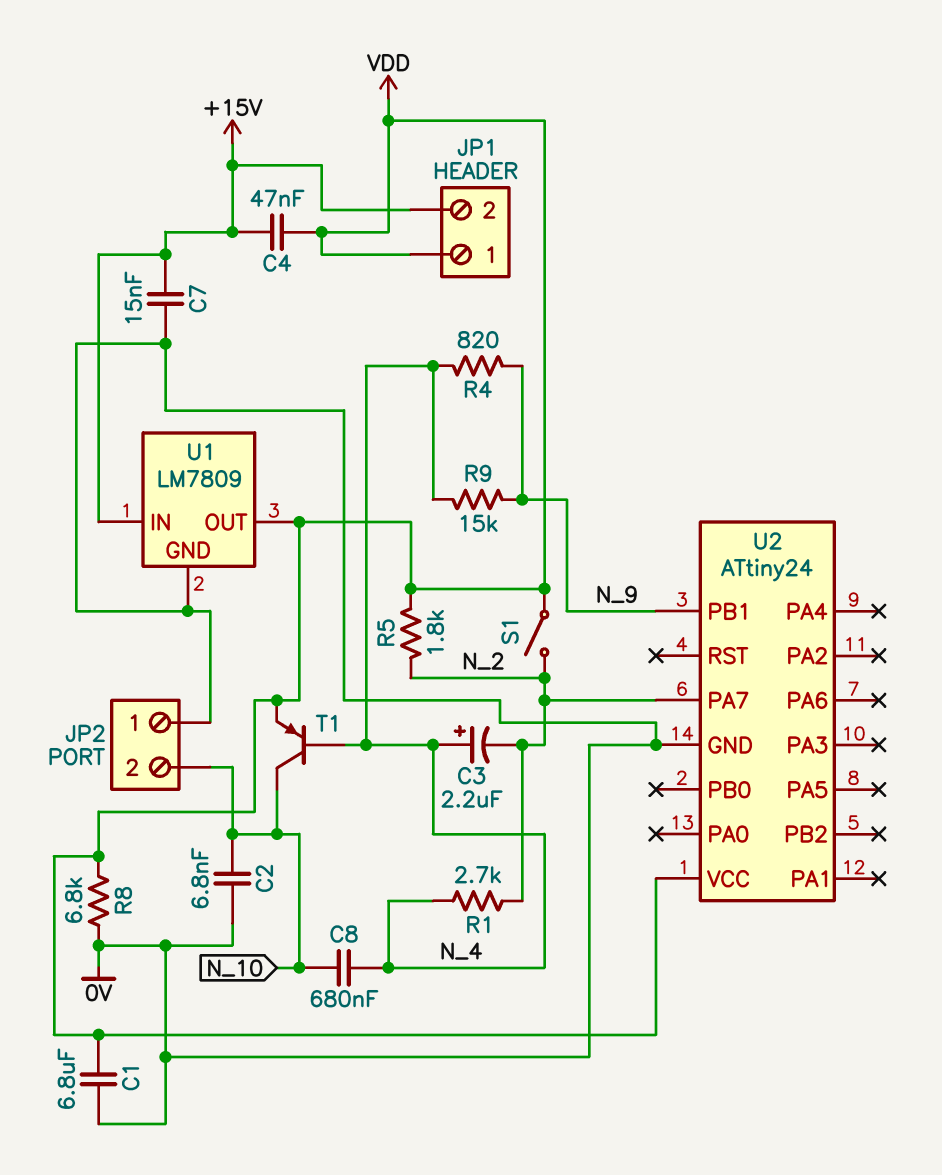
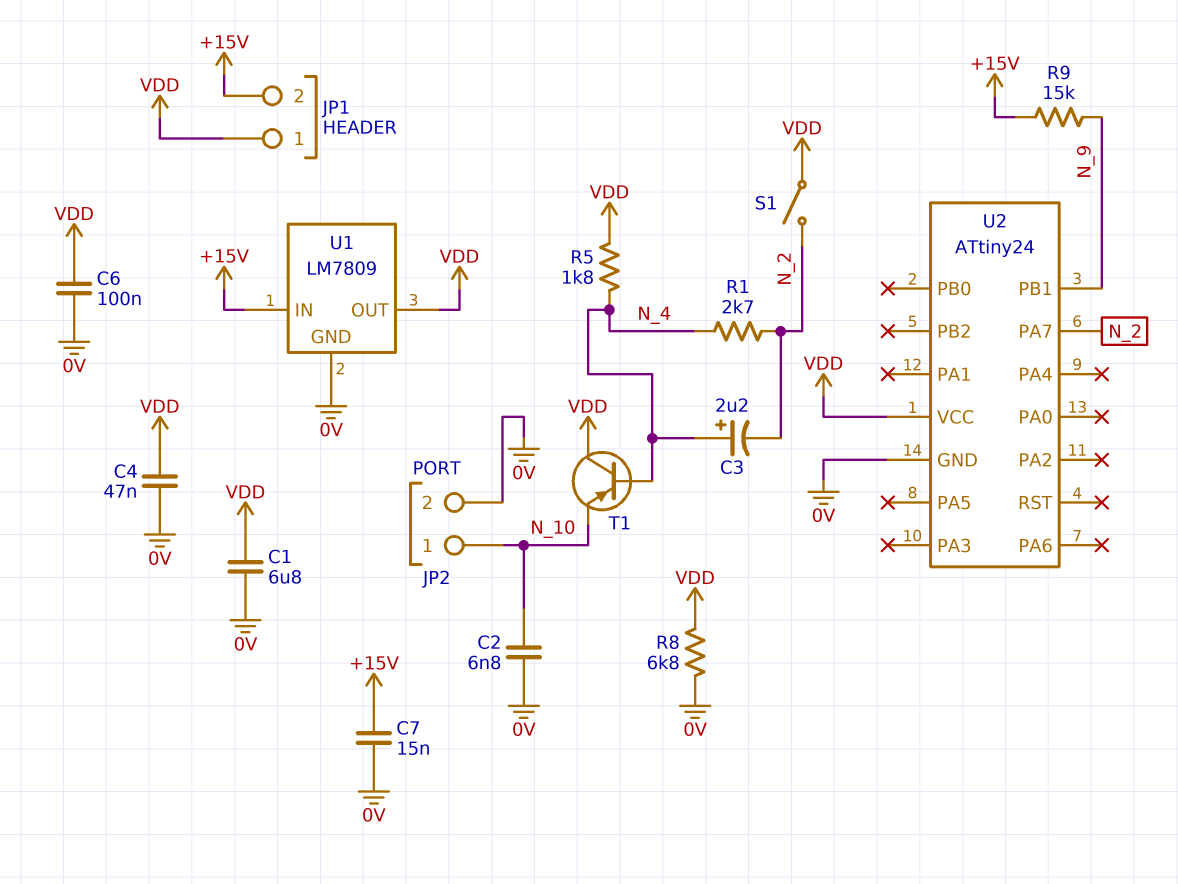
C4: 47nF (+15V, VDD) -> 47nF (0V, VDD)
C6: none -> 100nF (0V, VDD)
C8: 680nF (N_4, N_10) -> none
JP2 pin 1: 0V -> N_10
JP2 pin 2: N_10 -> 0V
R4: 820 (N_4, N_9) -> none
R5: 1.8k (N_2, VDD) -> 1.8k (N_4, VDD)
R9: 15k (N_4, N_9) -> 15k (+15V, N_9)
T1: PNP (B N_4, C N_10, E VDD) -> PNP (B N_4, C VDD, E N_10)

